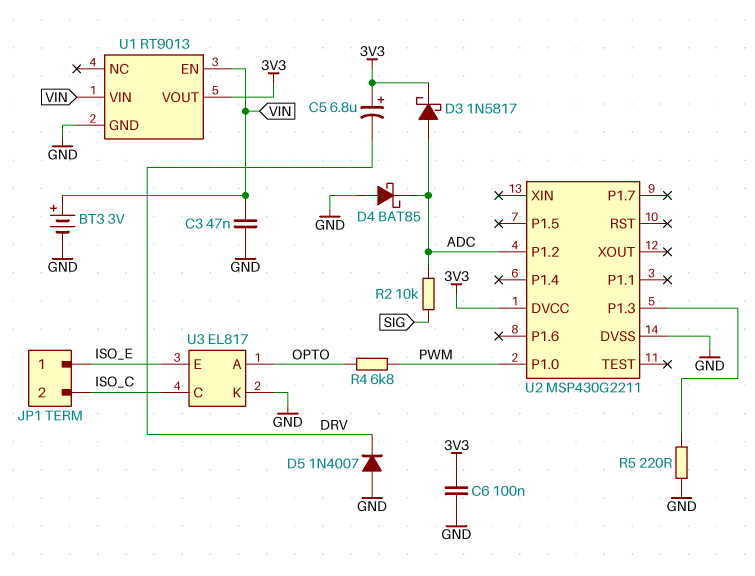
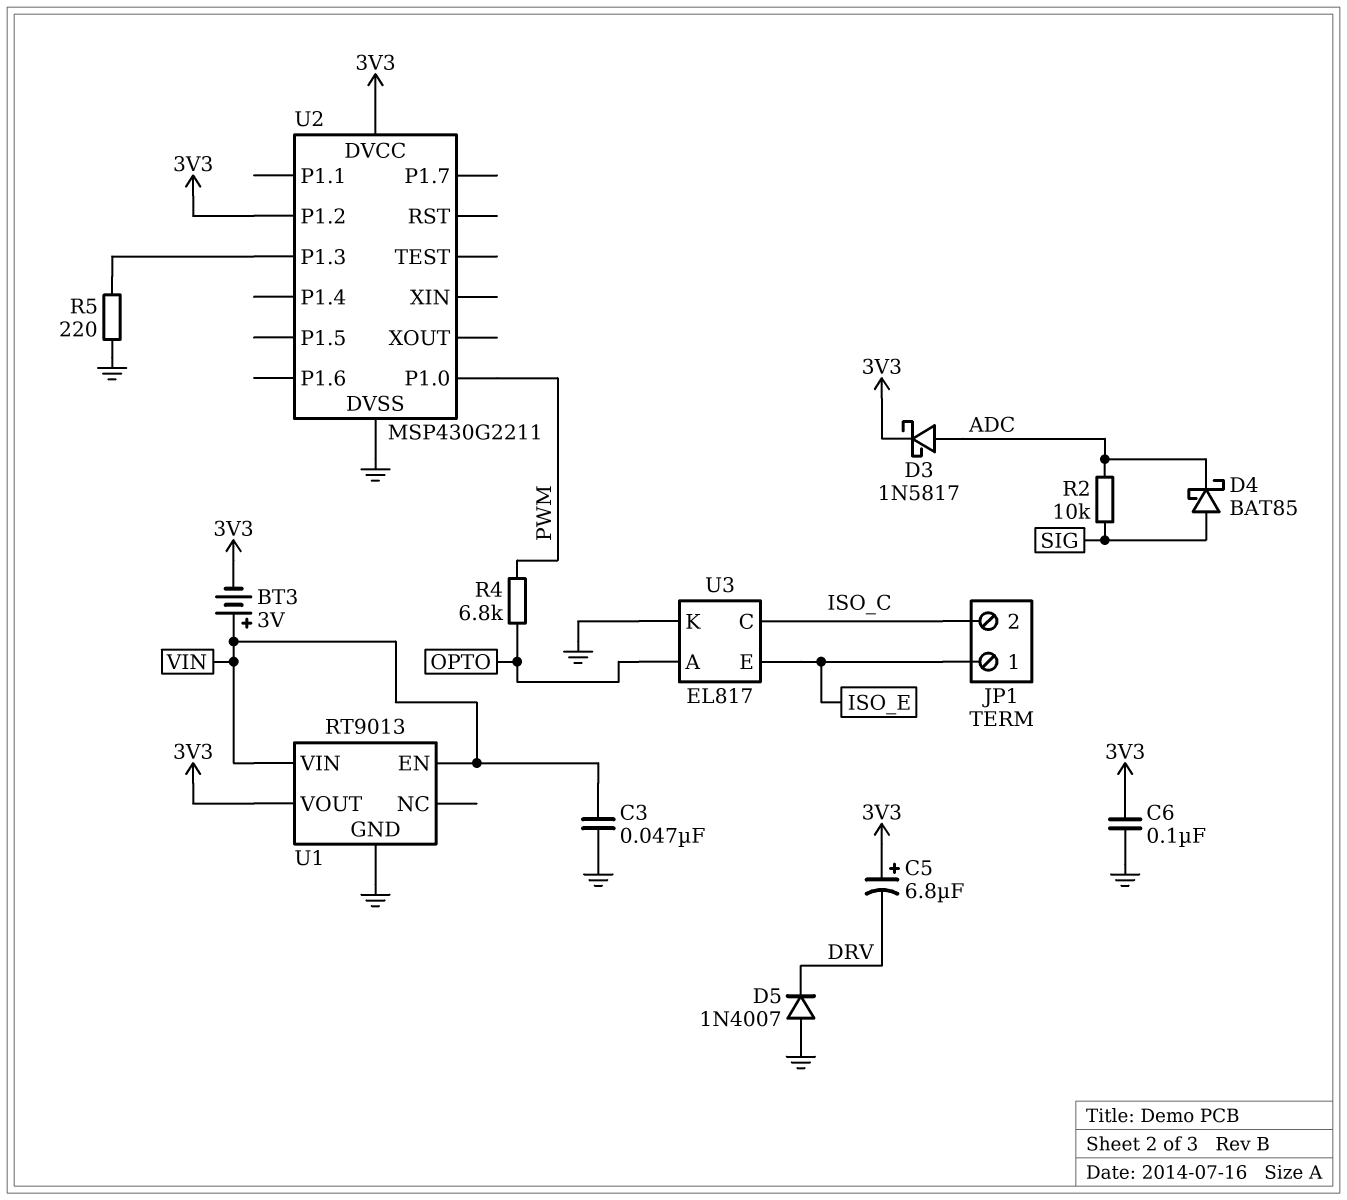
BT3: 3V (plus VIN, minus GND) -> 3V (plus VIN, minus 3V3)
D4: schottky BAT85 (A GND, K ADC) -> schottky BAT85 (A SIG, K ADC)
U2 pin P1.2: ADC -> 3V3

